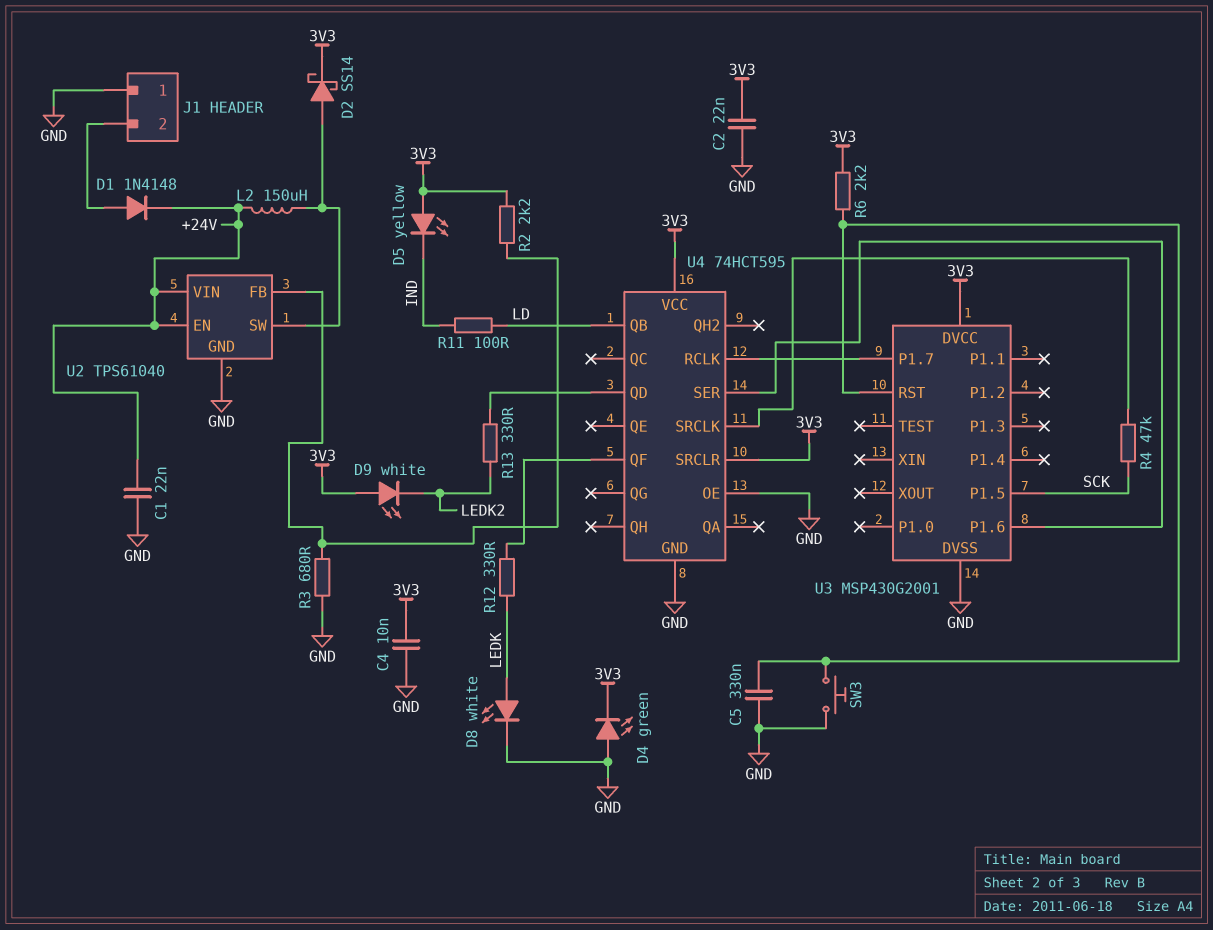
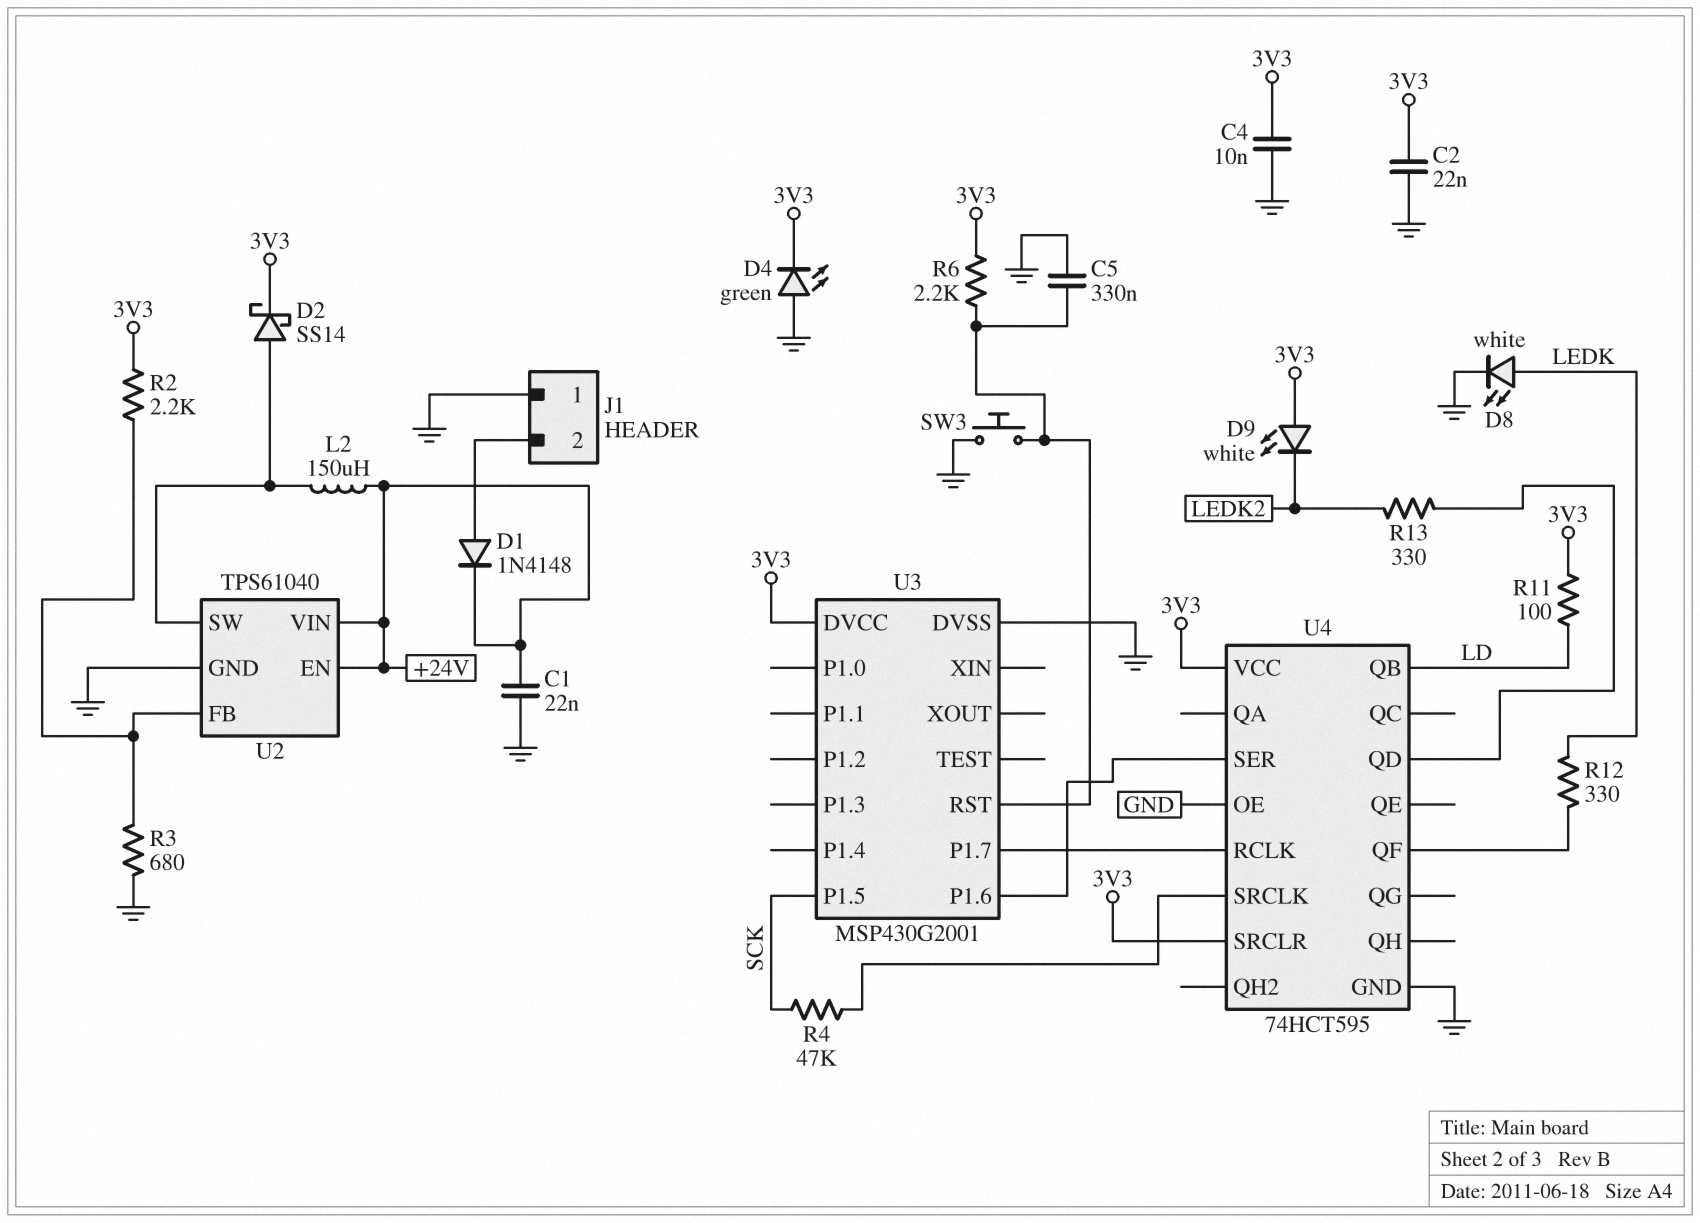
D5: LED yellow (A 3V3, K IND) -> none
R11: 100 (IND, LD) -> 100 (3V3, LD)

